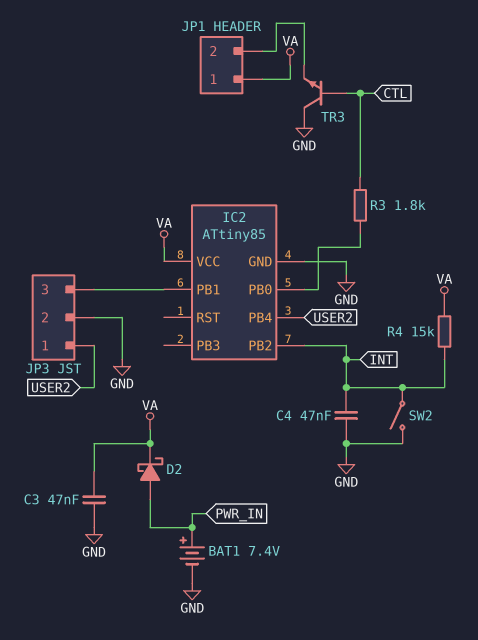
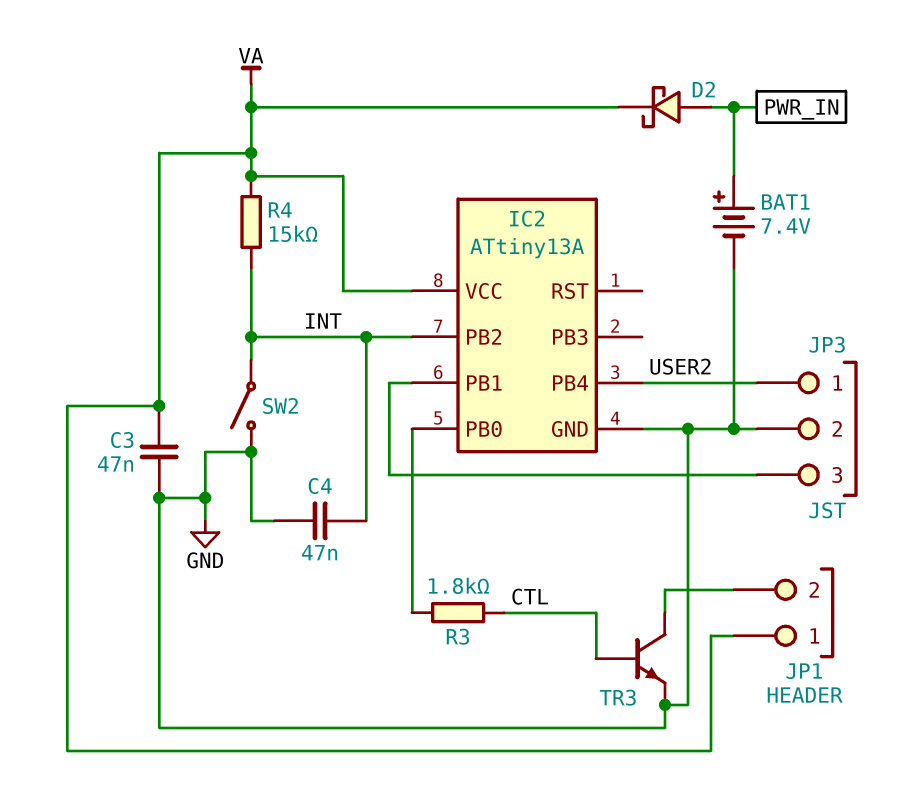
IC2: ATtiny85 -> ATtiny13A
TR3: NPN (B CTL, C GND, E JP1/2) -> NPN (B CTL, C JP1/2, E GND)

